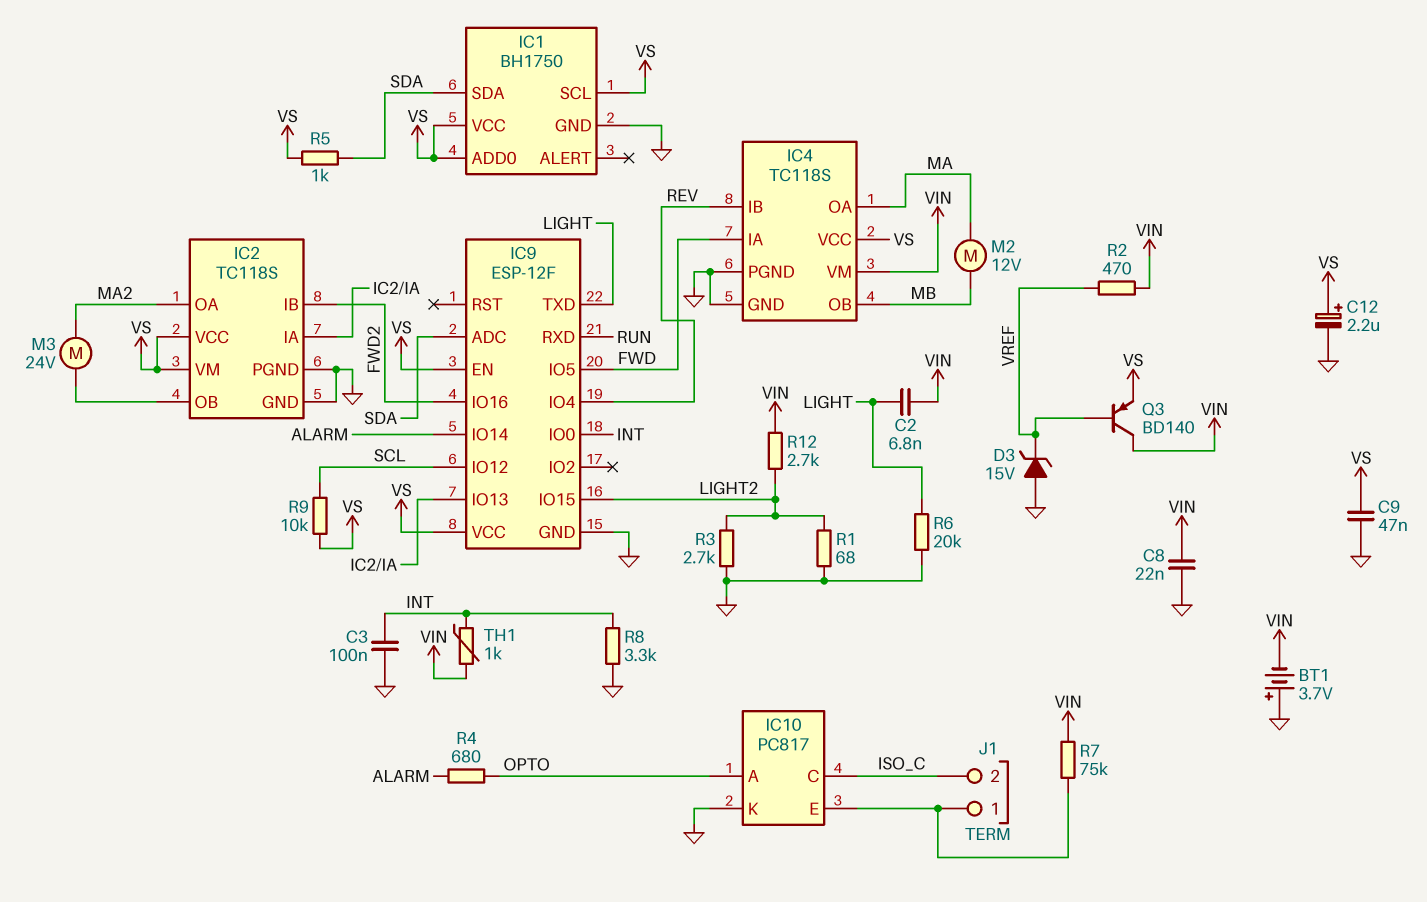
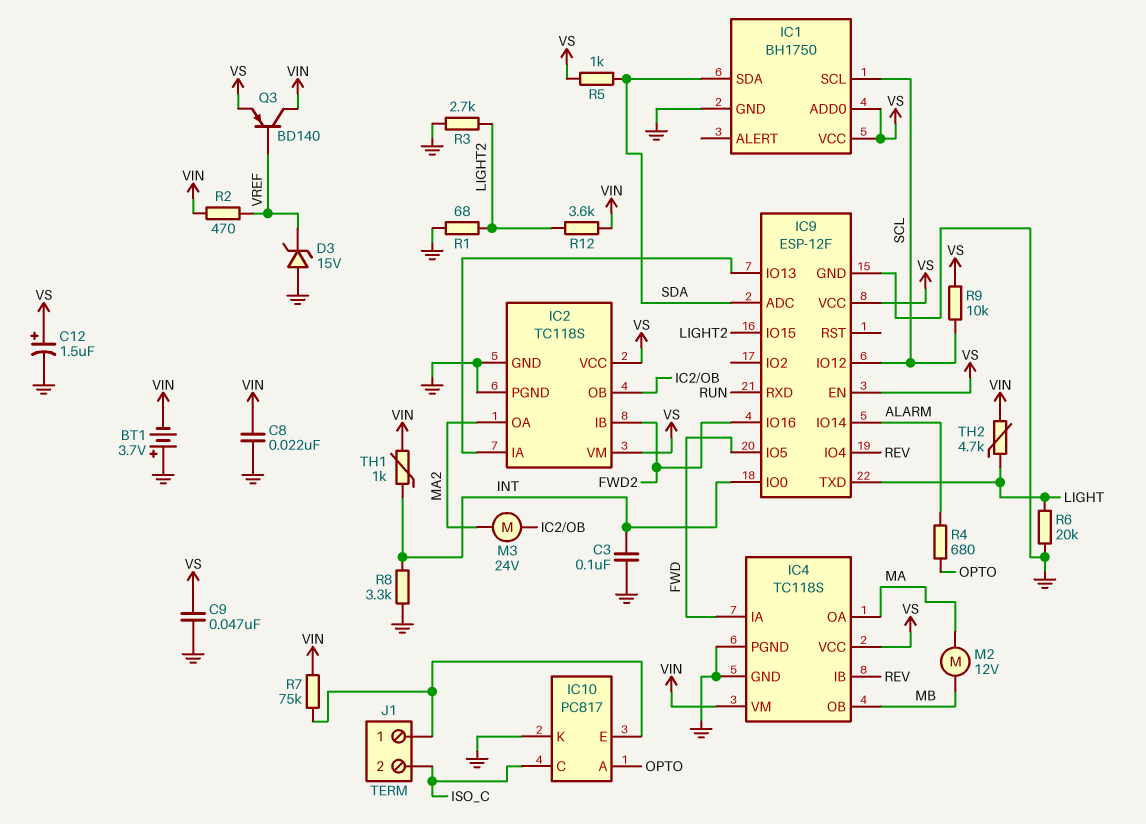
C2: 6.8nF (LIGHT, VIN) -> none
C12: 2.2uF (plus VS, minus GND) -> 1.5uF (plus VS, minus GND)
IC1 pin SCL: VS -> SCL
R12: 2.7k (LIGHT2, VIN) -> 3.6k (LIGHT2, VIN)
TH2: none -> 4.7k (LIGHT, VIN)

